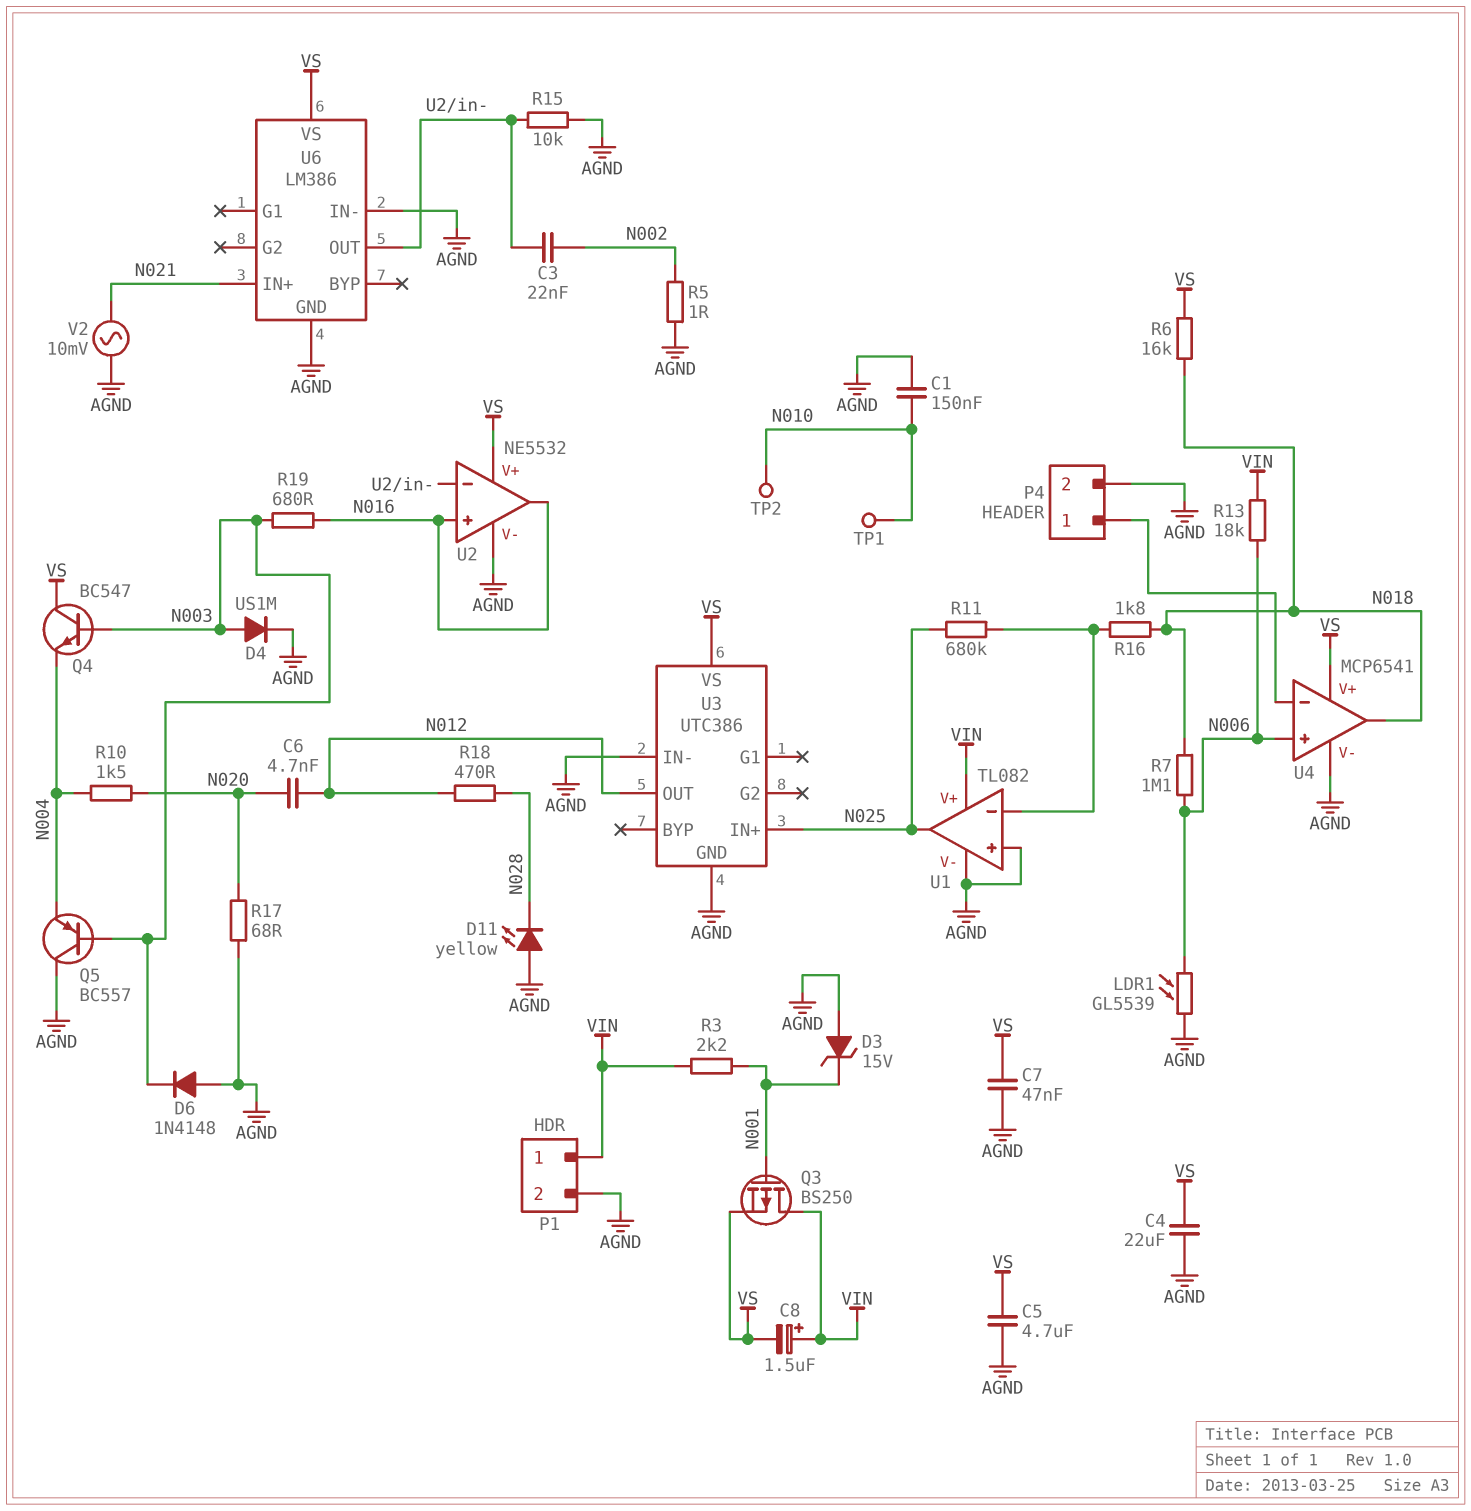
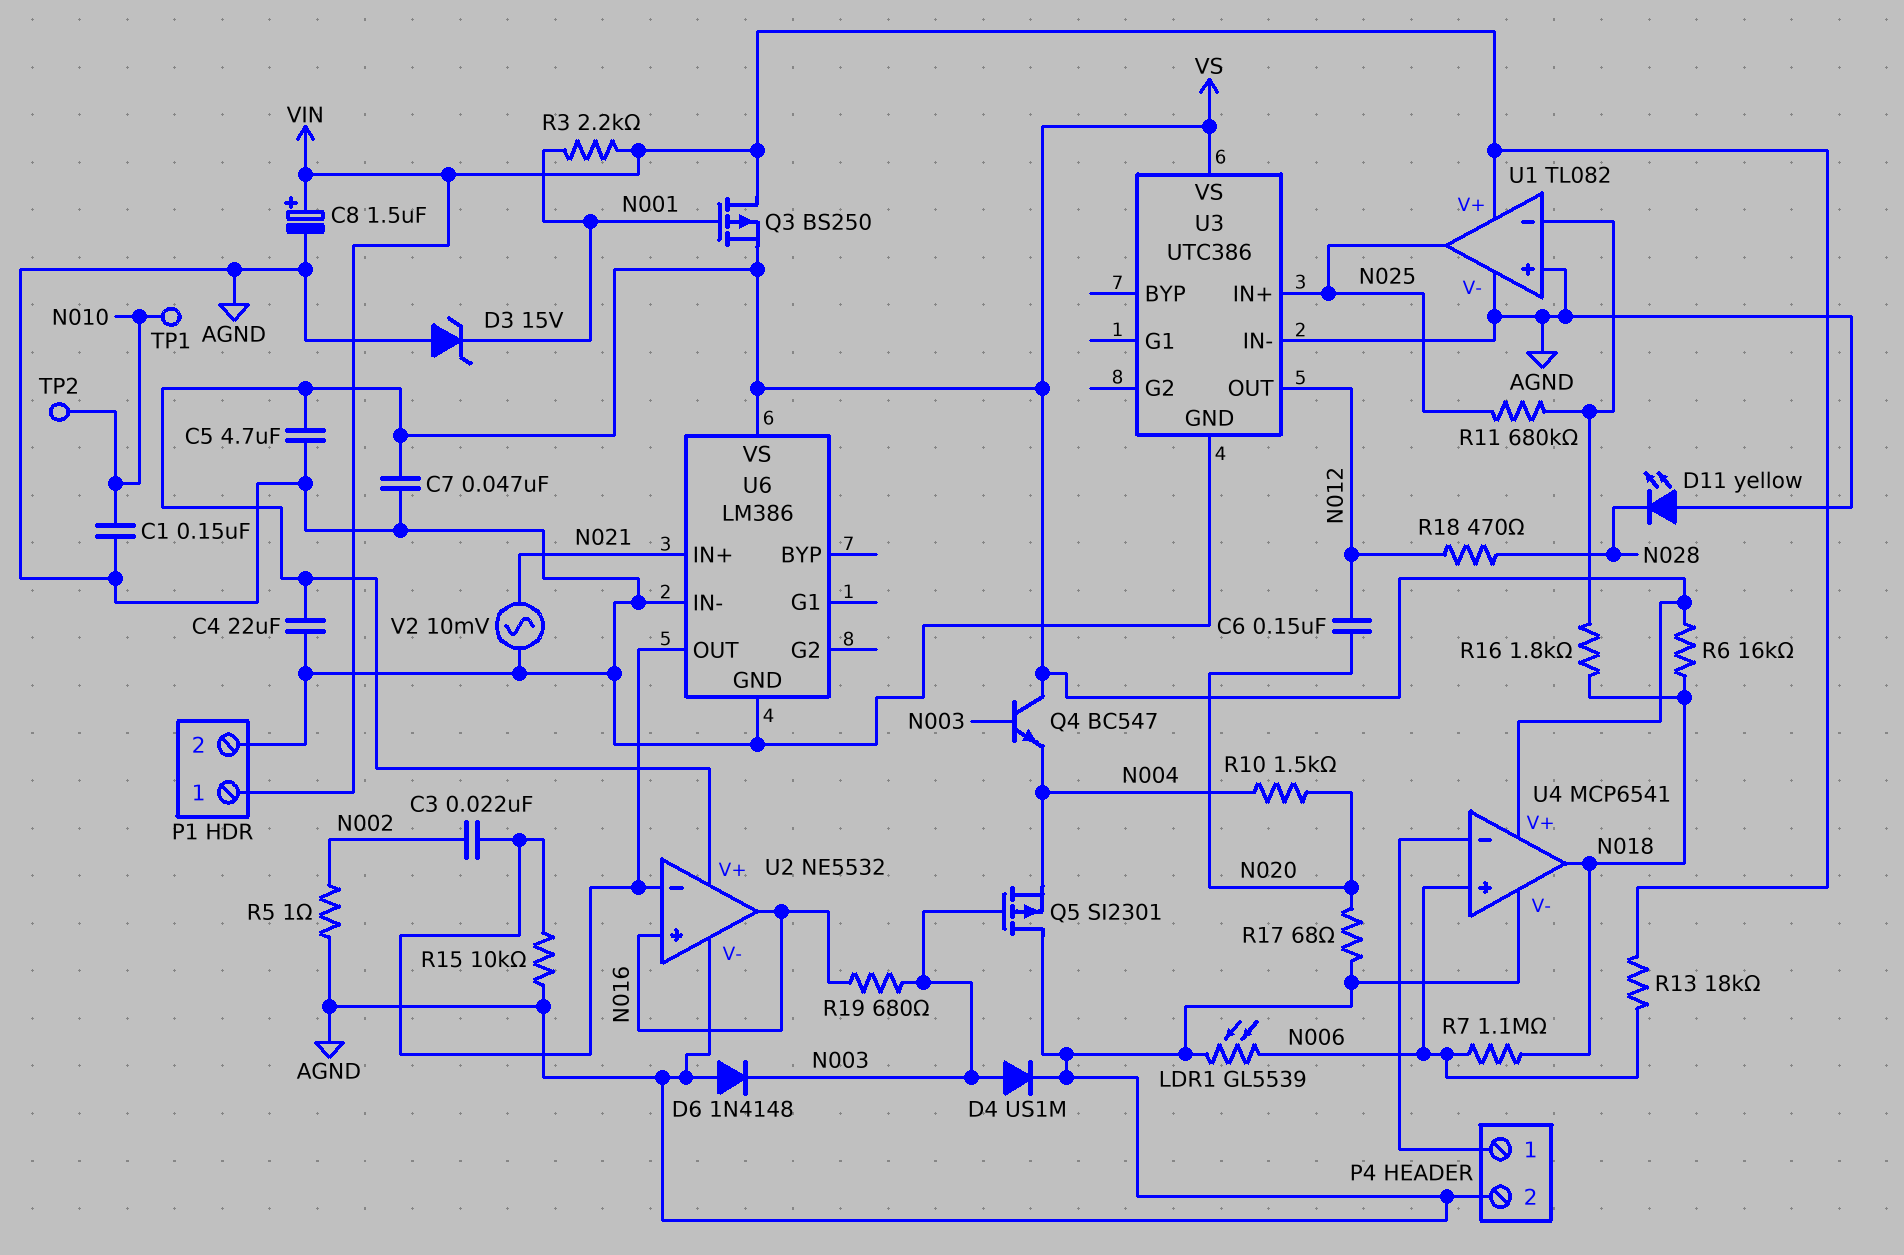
C6: 4.7nF (N012, N020) -> 150nF (N012, N020)
C8: 1.5uF (plus VIN, minus VS) -> 1.5uF (plus VIN, minus AGND)
Q5: PNP BC557 (B N003, C AGND, E N004) -> PMOS SI2301 (G N003, D AGND, S N004)

